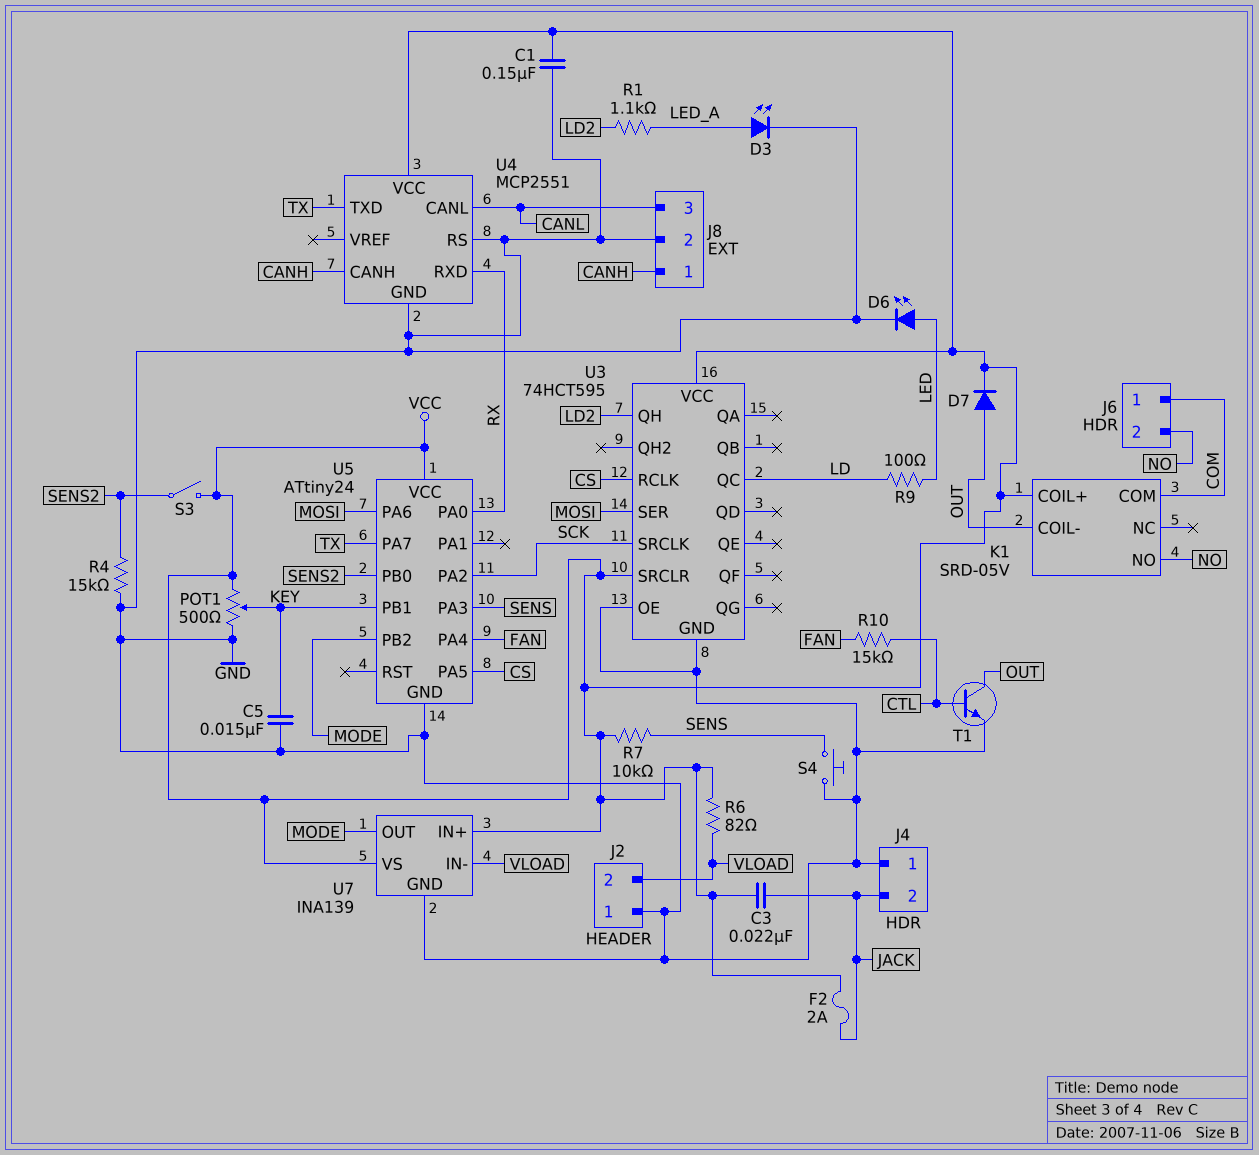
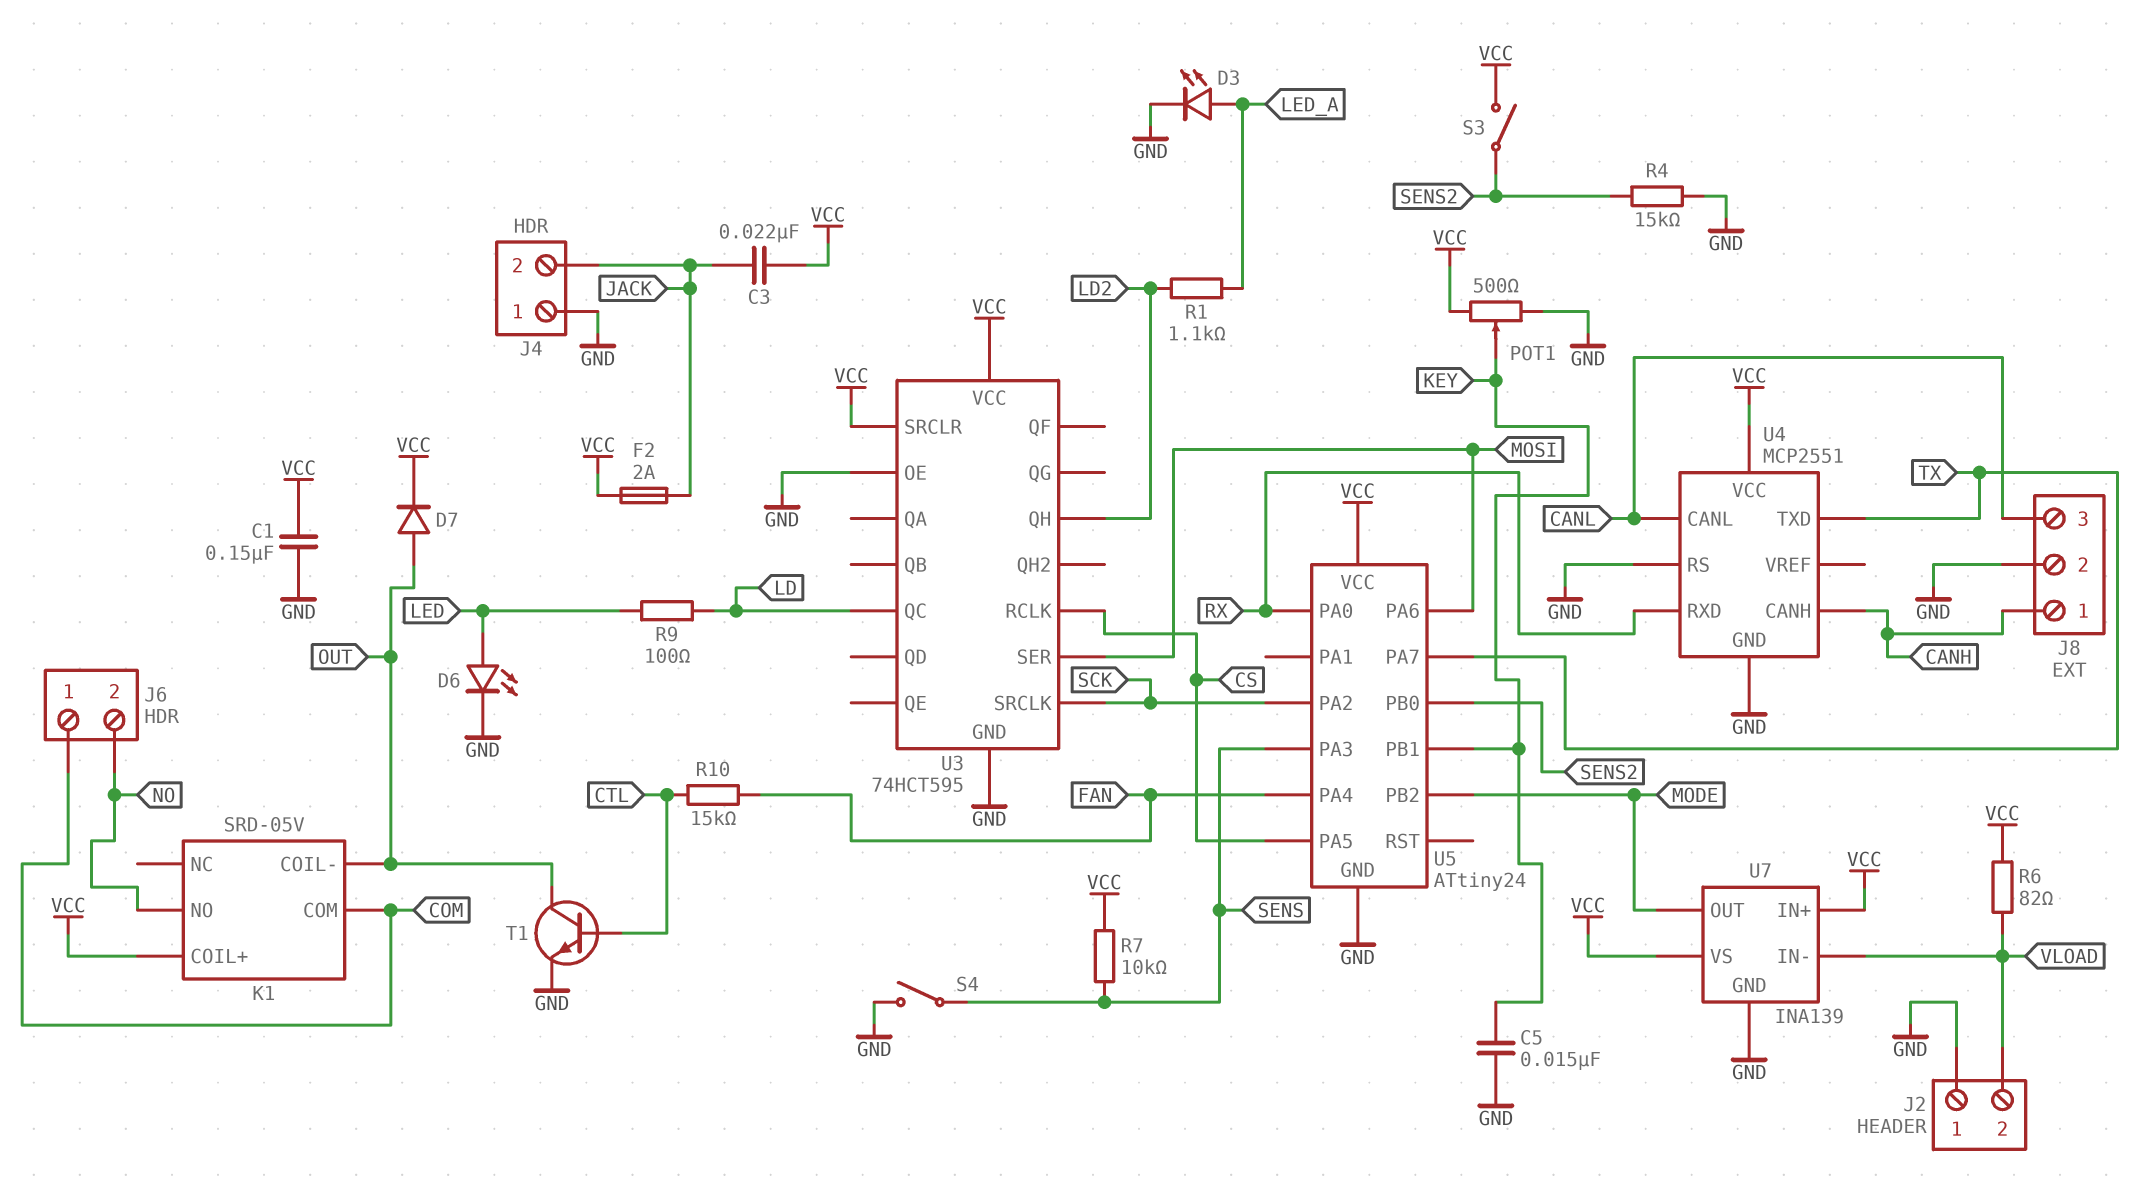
S4: button (GND, SENS) -> switch (GND, SENS)

